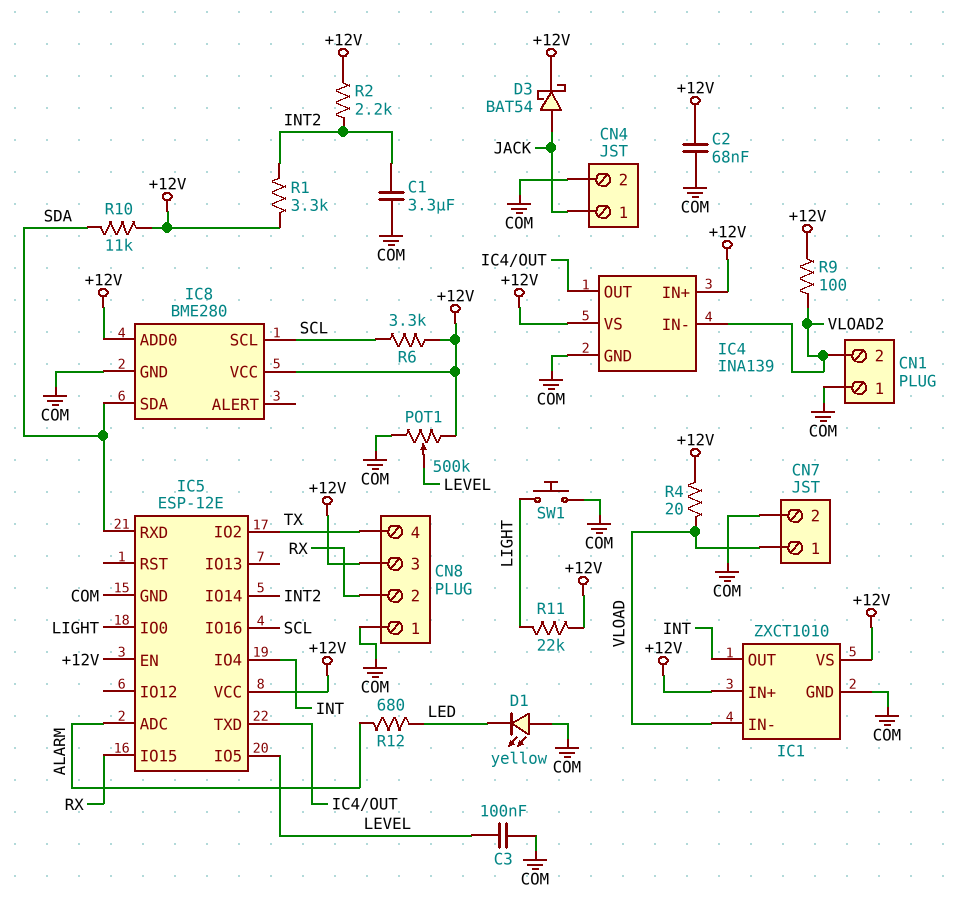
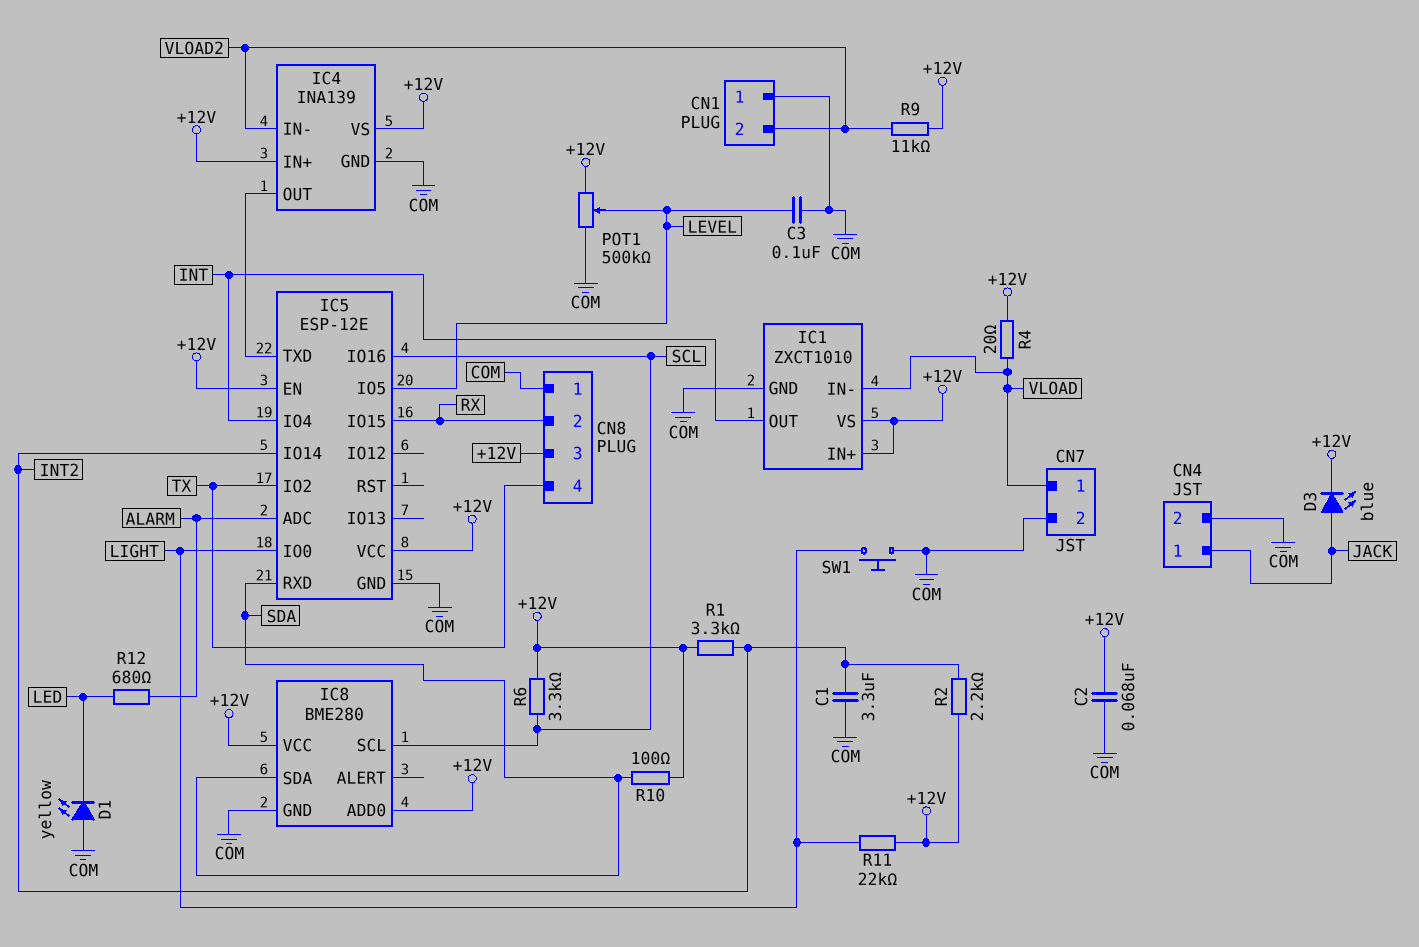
D3: schottky BAT54 (A JACK, K +12V) -> LED blue (A JACK, K +12V)
R9: 100 (+12V, VLOAD2) -> 11k (+12V, VLOAD2)
R10: 11k (+12V, SDA) -> 100 (+12V, SDA)

